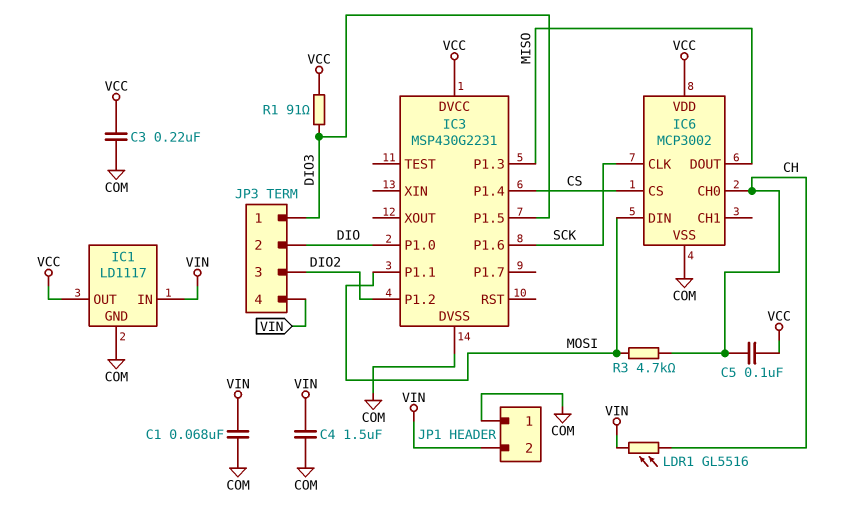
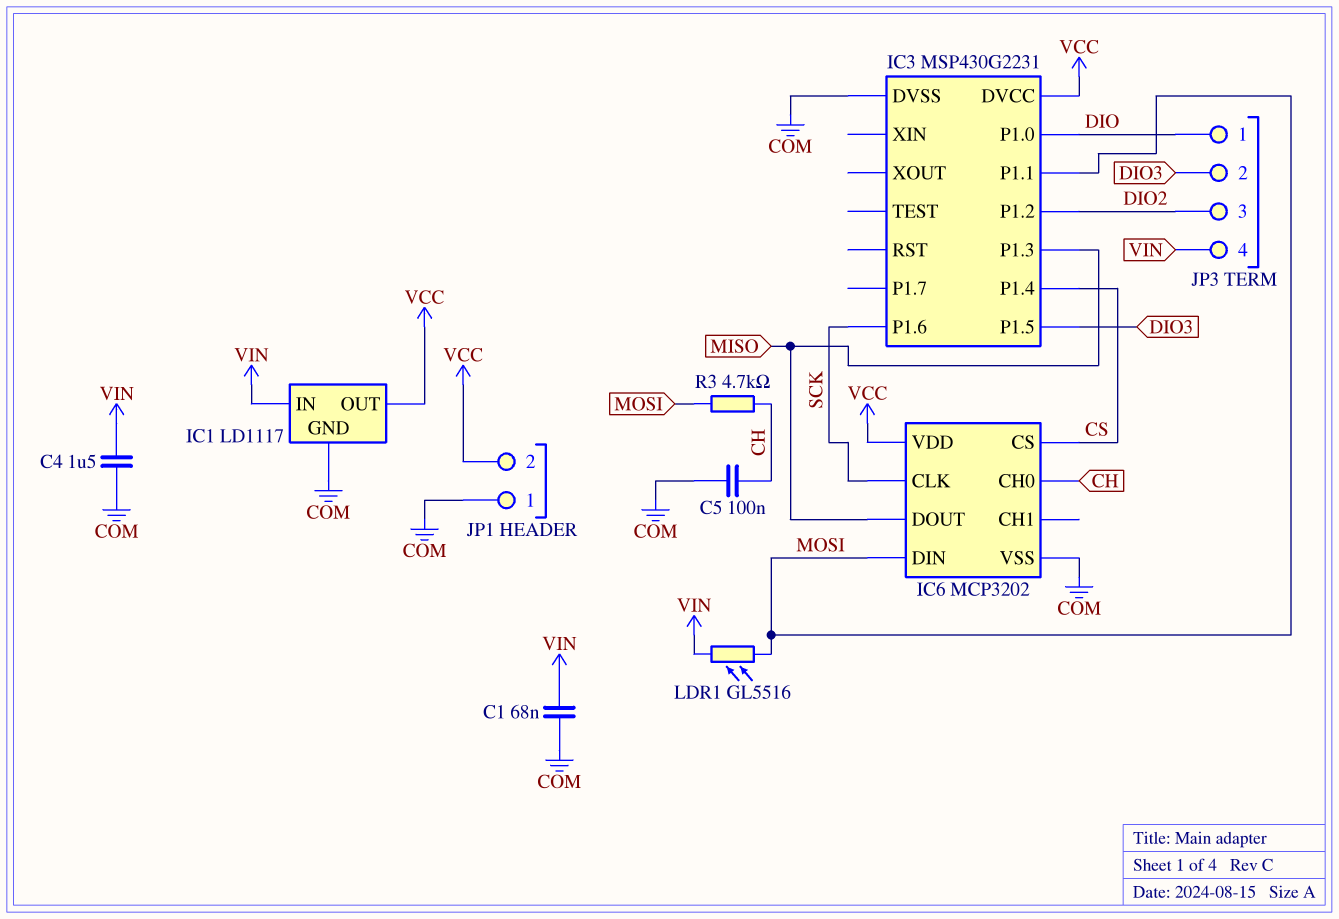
C3: 220nF (COM, VCC) -> none
C5: 100nF (CH, VCC) -> 100nF (CH, COM)
IC6: MCP3002 -> MCP3202
JP1 pin 2: VIN -> VCC
JP3 pin 1: DIO3 -> DIO
JP3 pin 2: DIO -> DIO3
LDR1: GL5516 (CH, VIN) -> GL5516 (MOSI, VIN)
R1: 91 (DIO3, VCC) -> none

